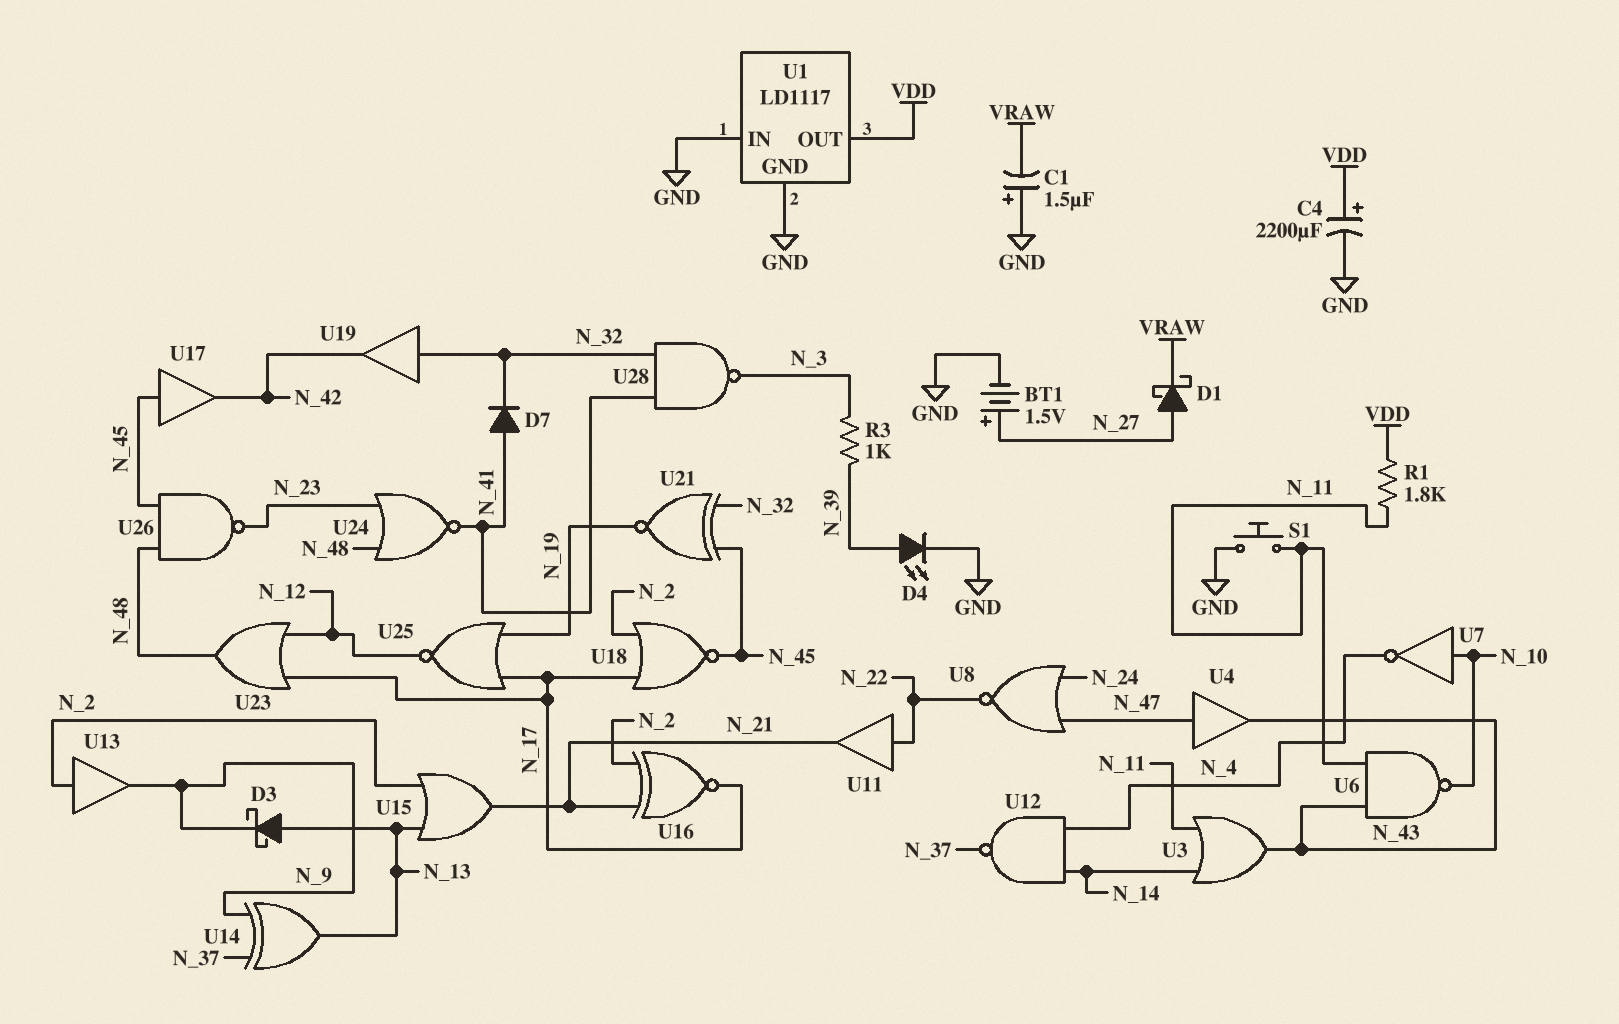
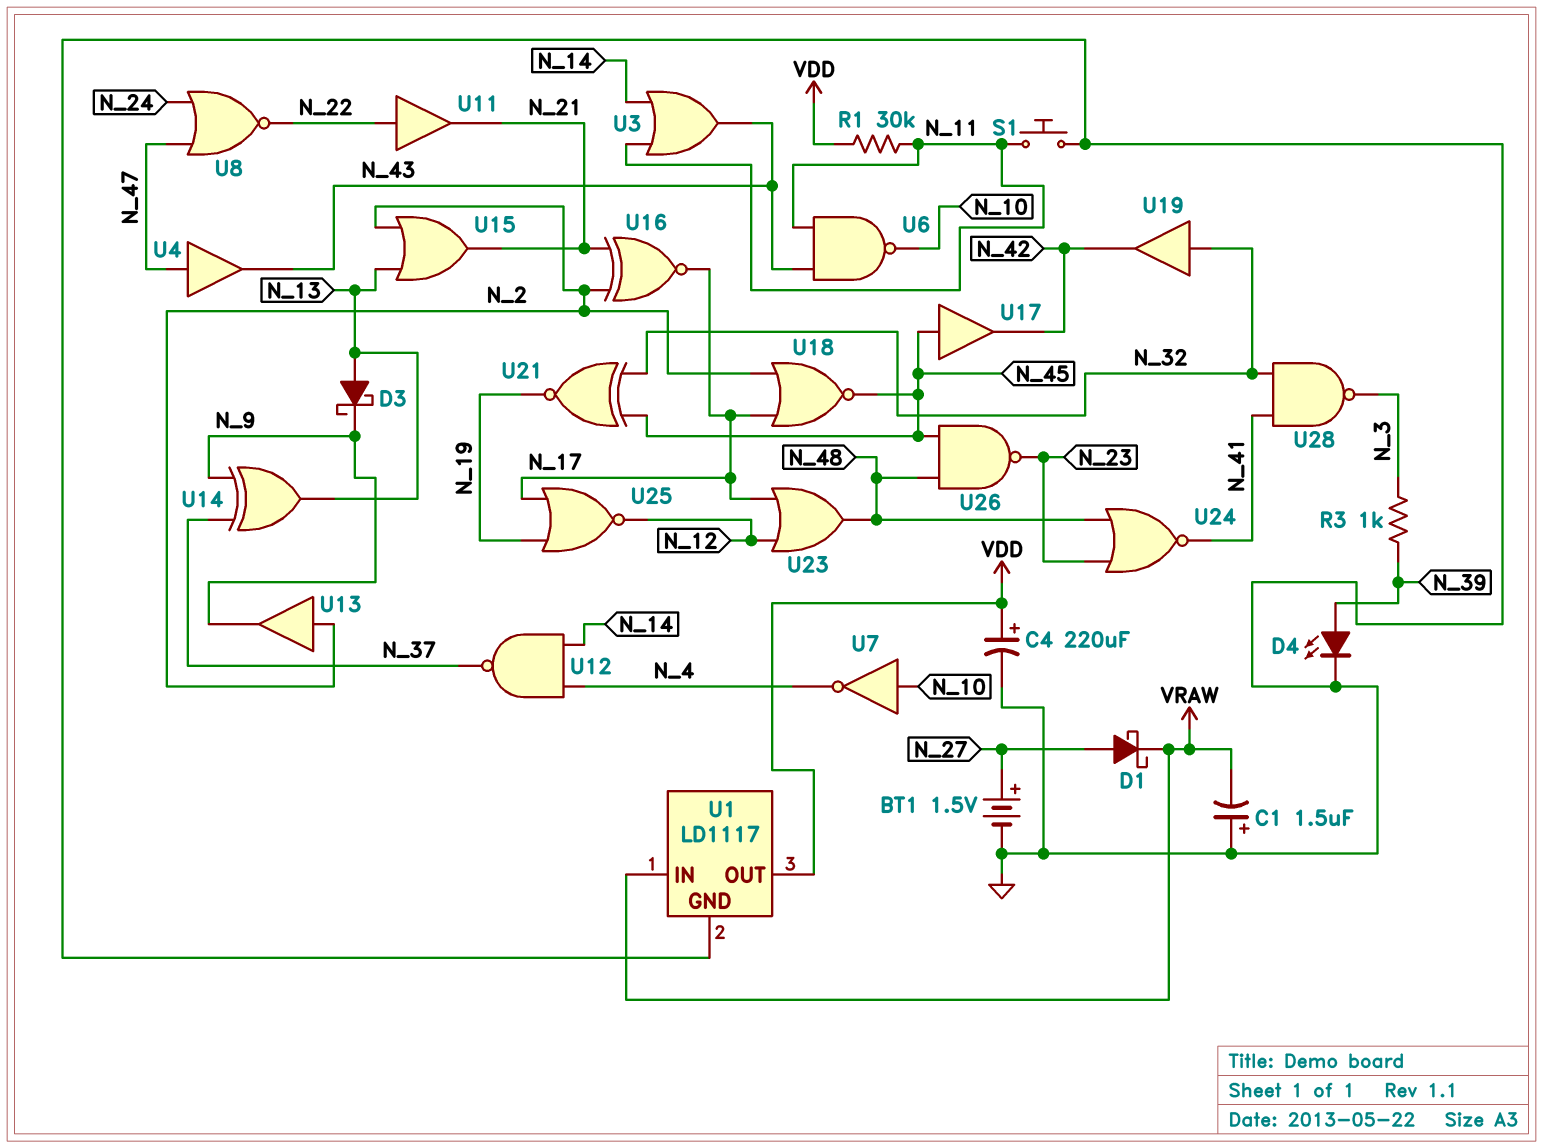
C4: 2200uF (plus VDD, minus GND) -> 220uF (plus VDD, minus GND)
D7: diode (A N_41, K N_32) -> none
R1: 1.8k (N_11, VDD) -> 30k (N_11, VDD)
U1 pin IN: GND -> VRAW

